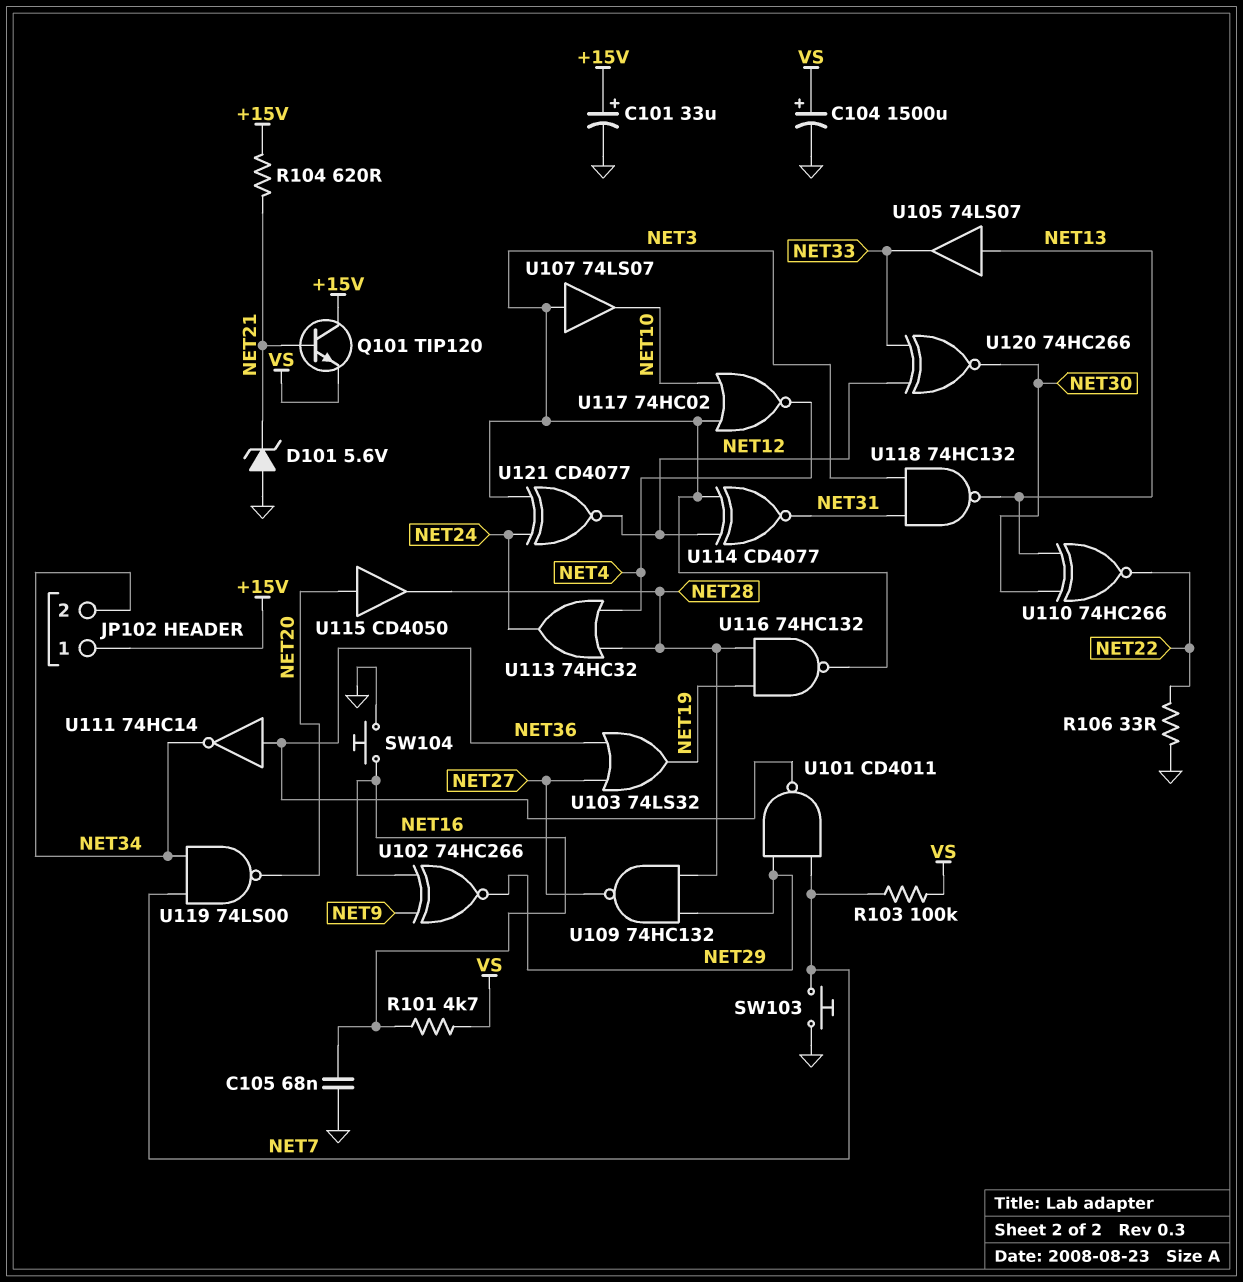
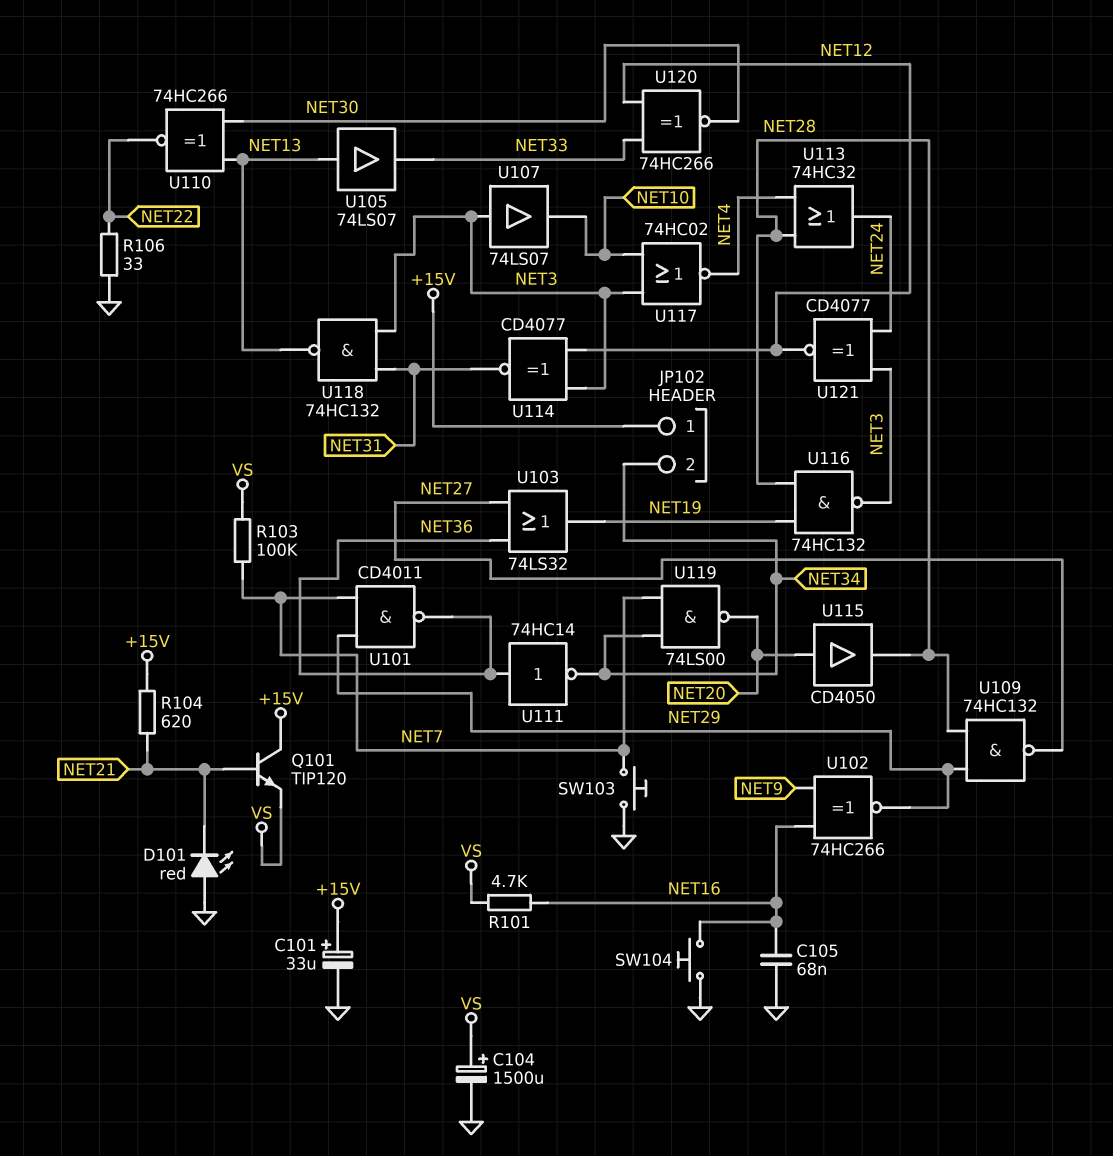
D101: zener 5.6V (A GND, K NET21) -> LED red (A GND, K NET21)

